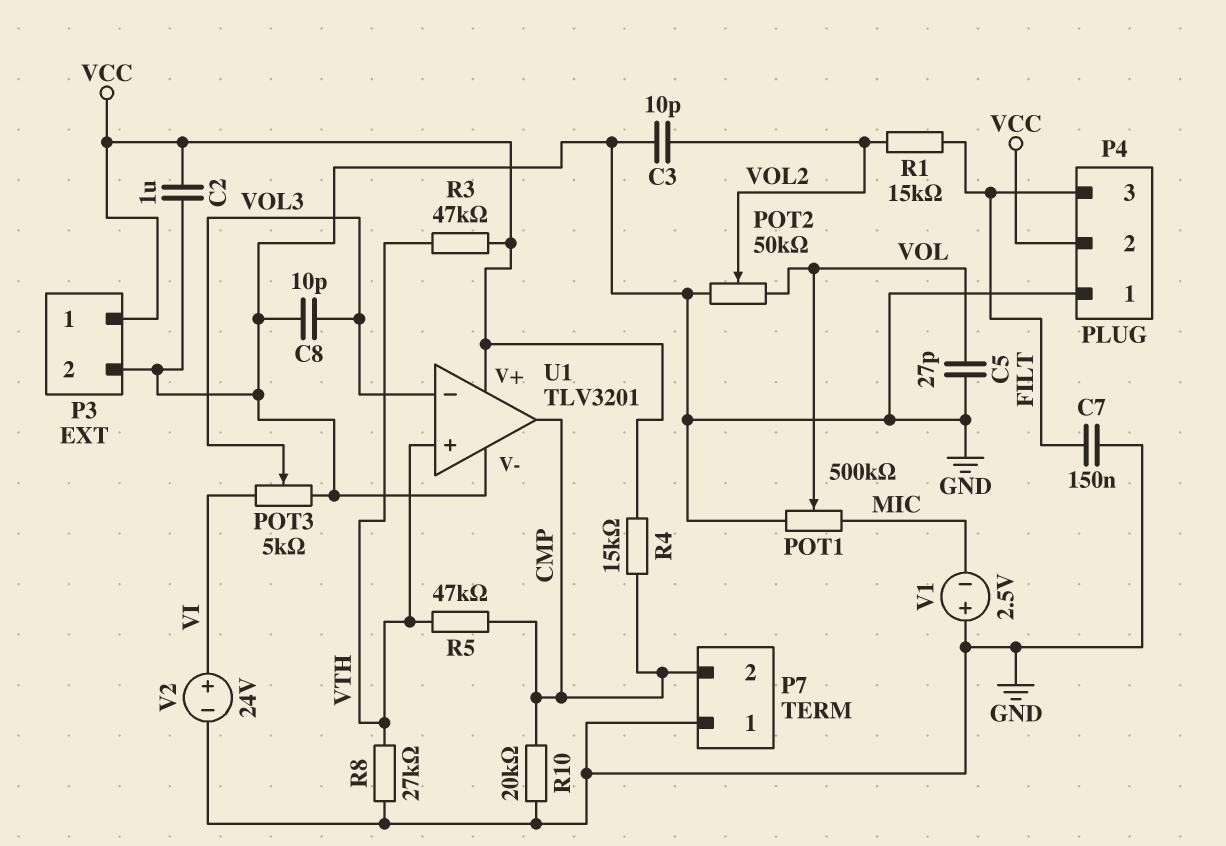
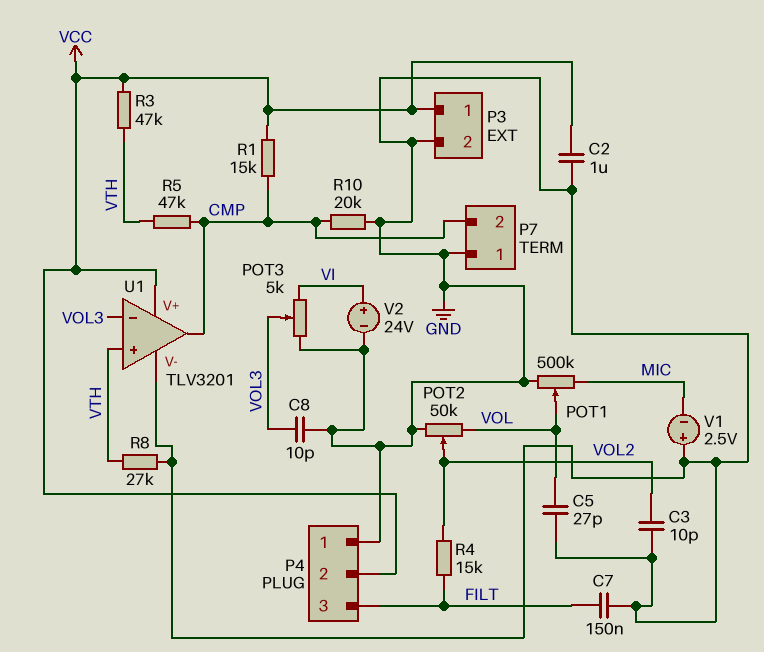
R1: 15k (FILT, VOL2) -> 15k (CMP, VCC)
R4: 15k (CMP, VCC) -> 15k (FILT, VOL2)

